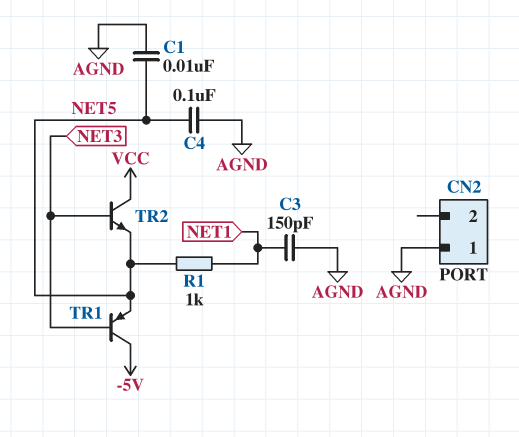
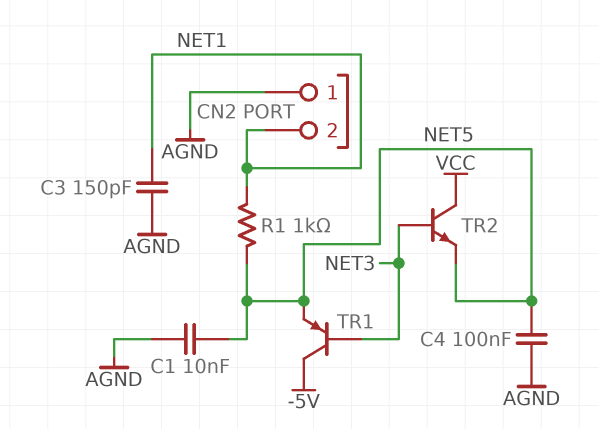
CN2 pin 2: none -> NET1

